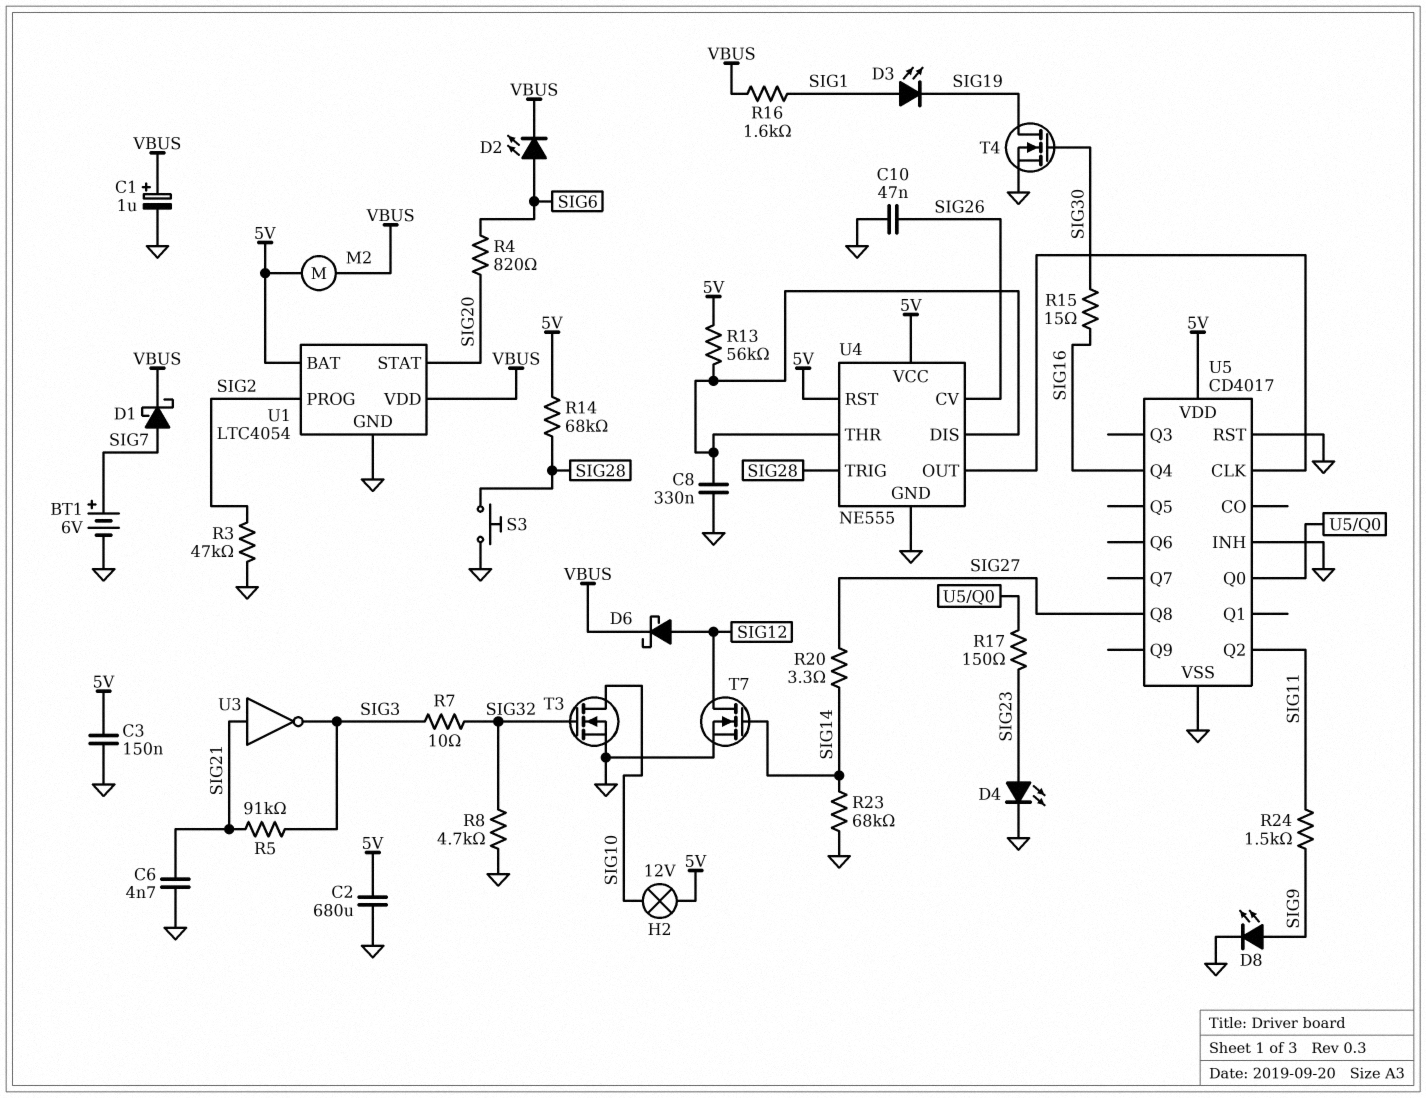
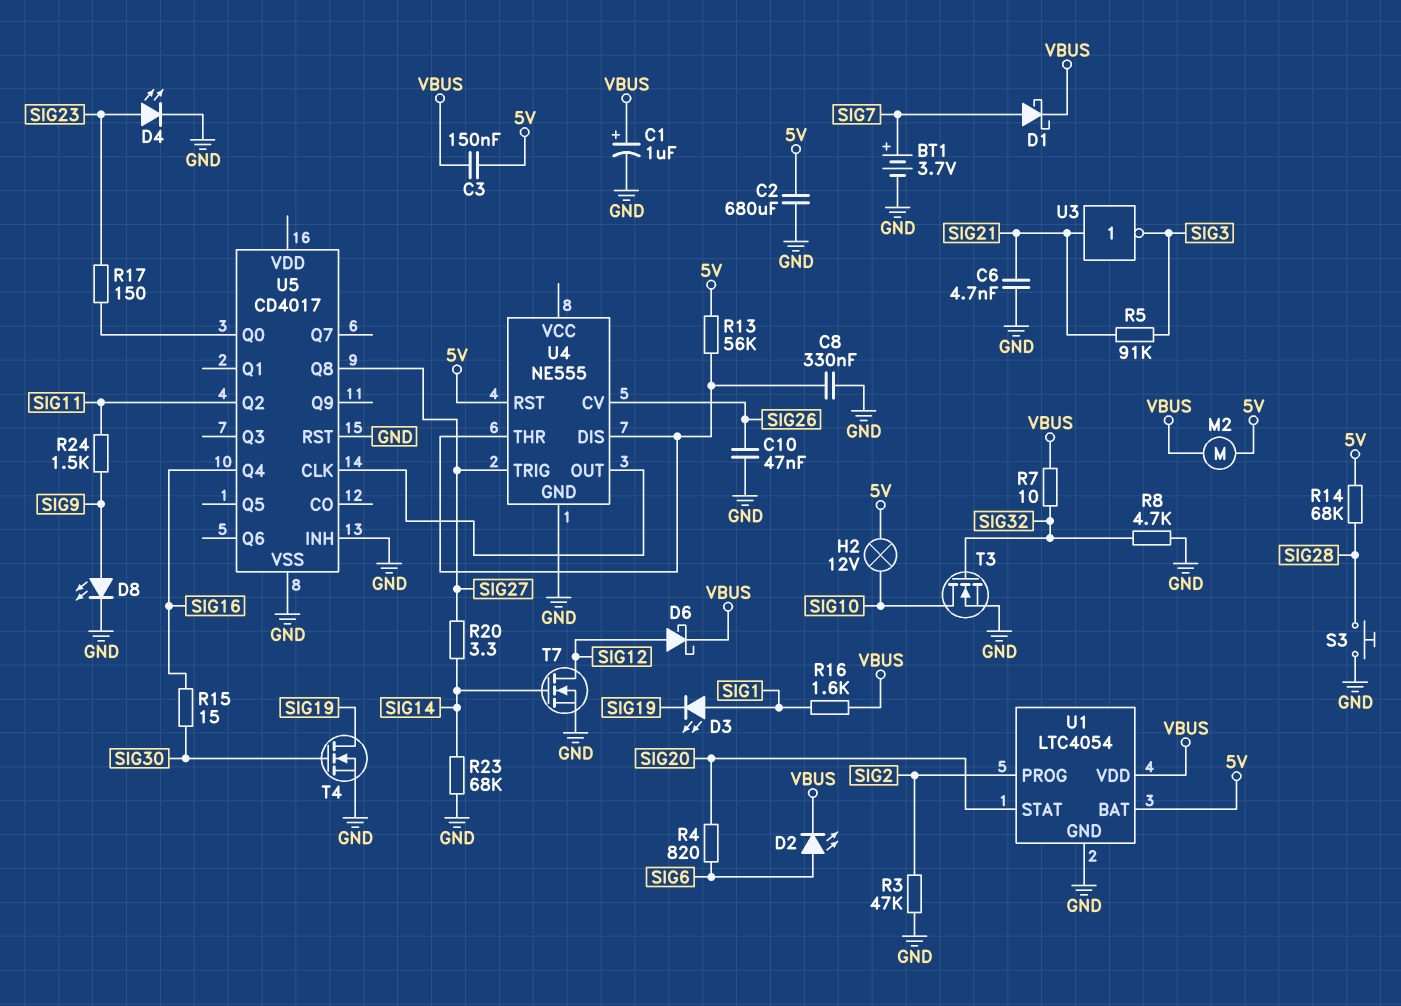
BT1: 6V (plus SIG7, minus GND) -> 3.7V (plus SIG7, minus GND)
C3: 150nF (5V, GND) -> 150nF (5V, VBUS)
R7: 10 (SIG3, SIG32) -> 10 (SIG32, VBUS)
U4 pin TRIG: SIG28 -> SIG27
U4 pin VCC: 5V -> none
U5 pin VDD: 5V -> none

